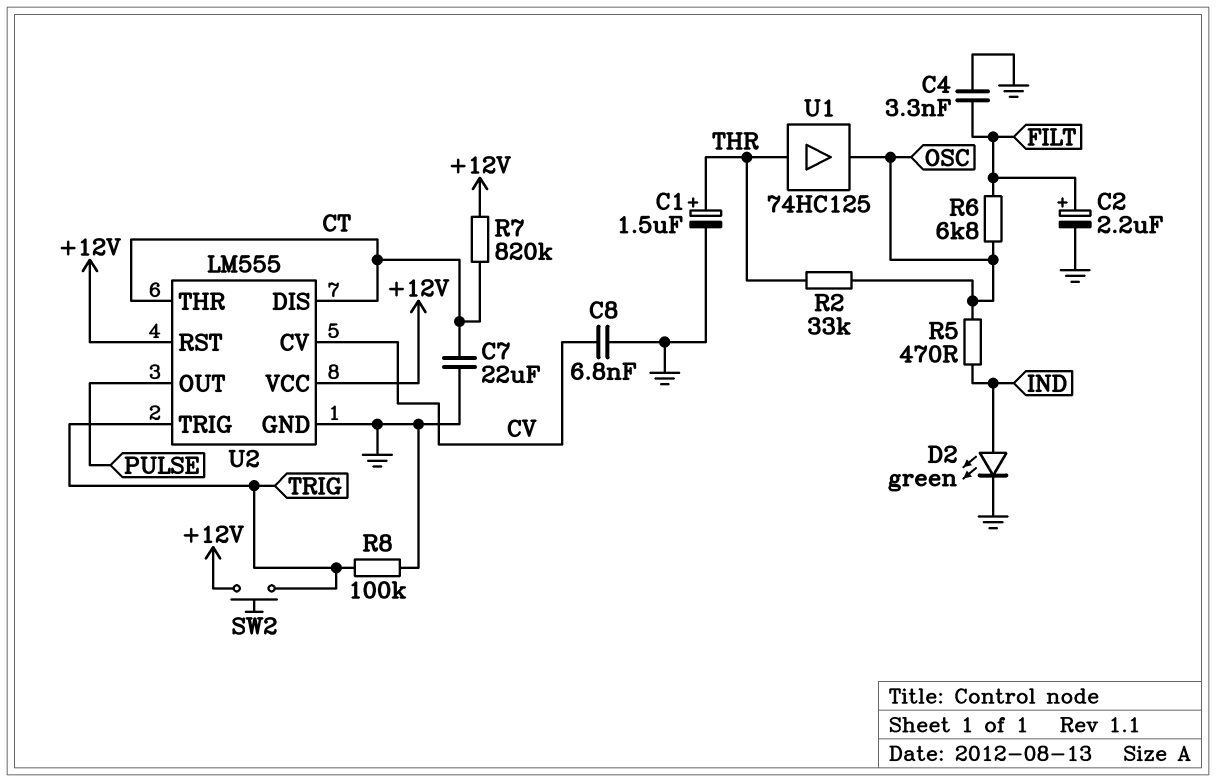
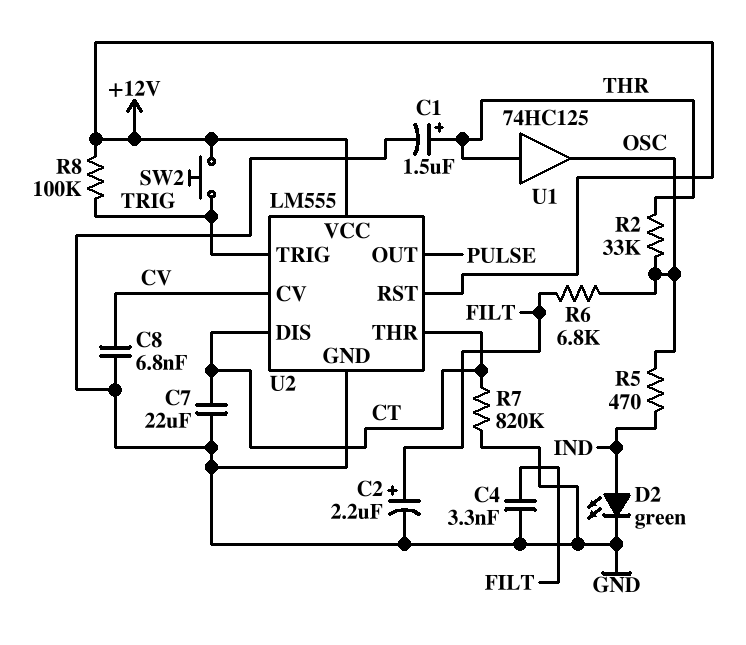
R7: 820k (+12V, CT) -> 820k (CT, GND)
R8: 100k (GND, TRIG) -> 100k (+12V, TRIG)

